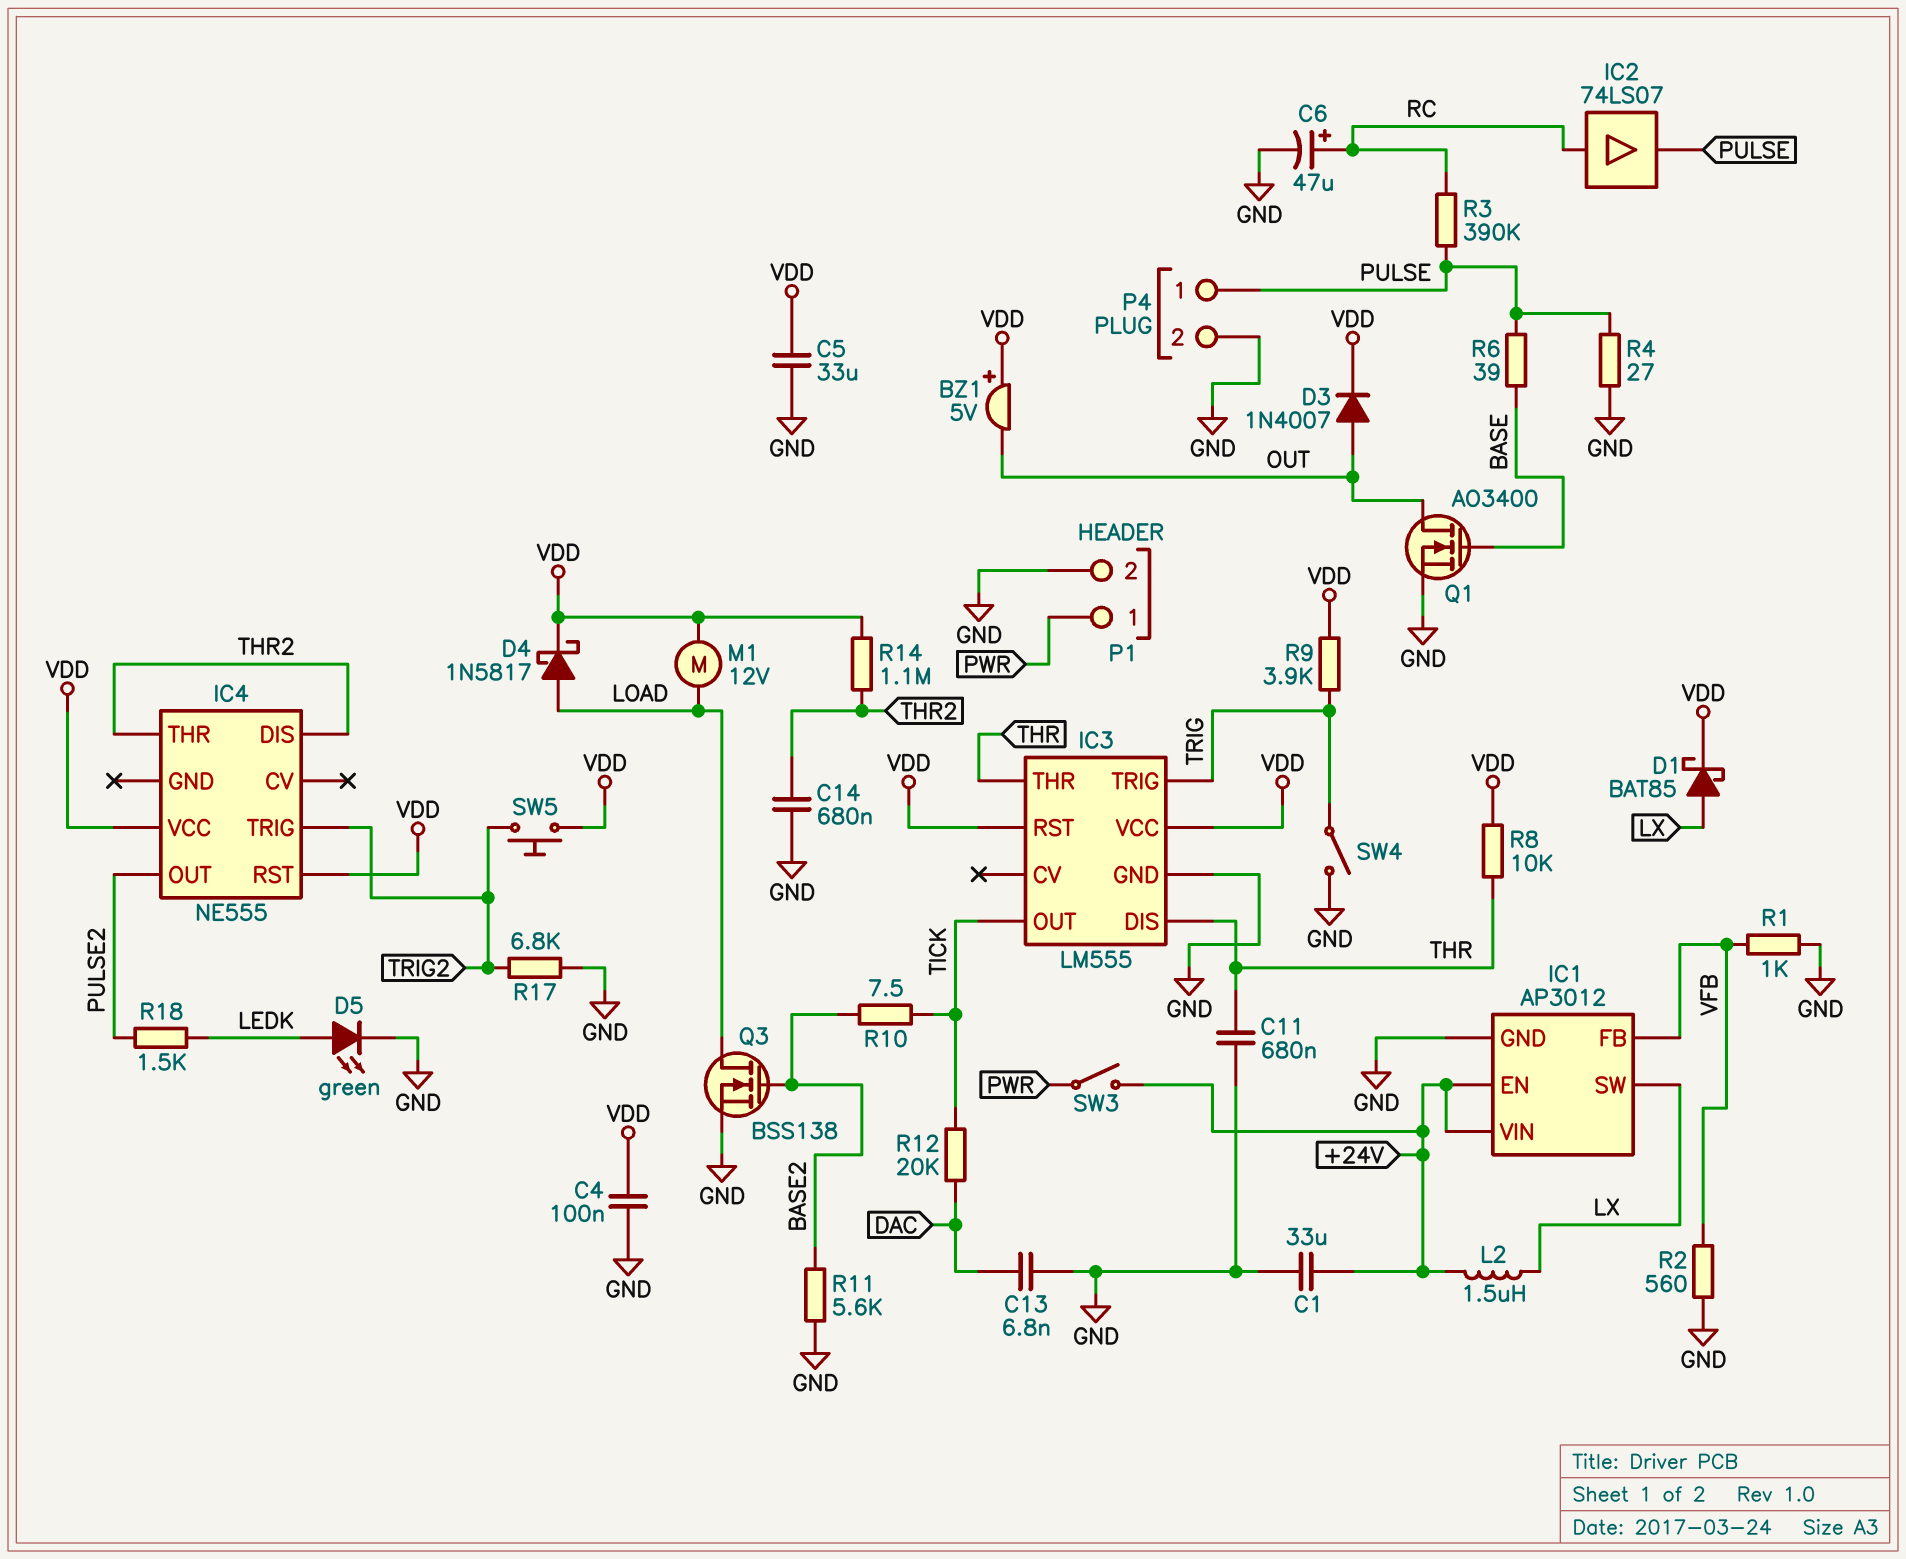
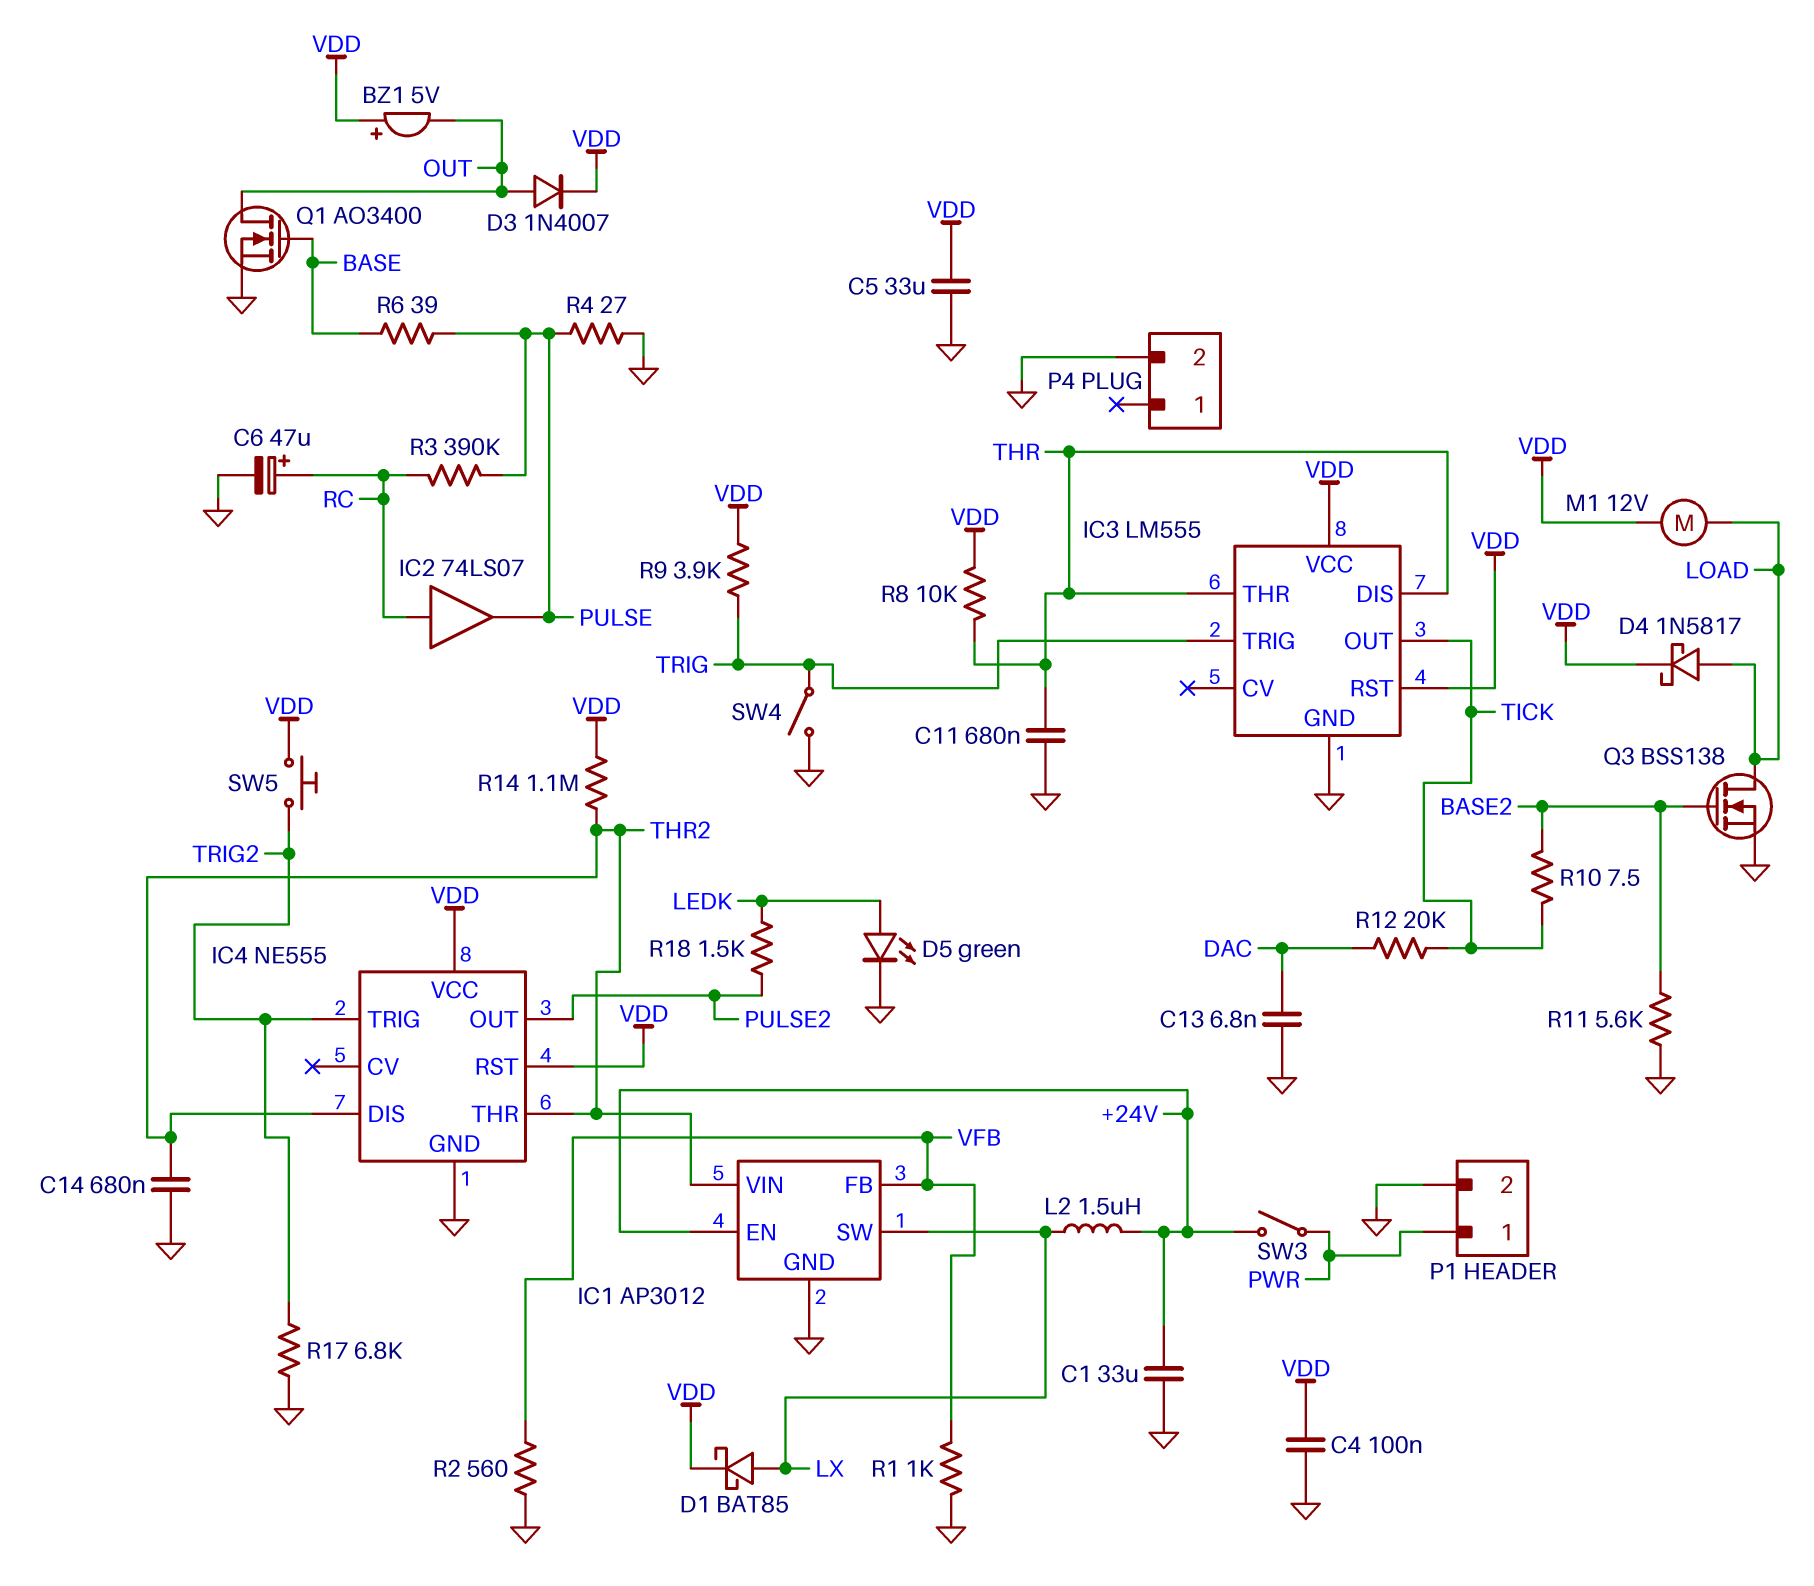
IC1 pin VIN: +24V -> THR2
IC4 pin GND: none -> GND
P4 pin 1: PULSE -> none

